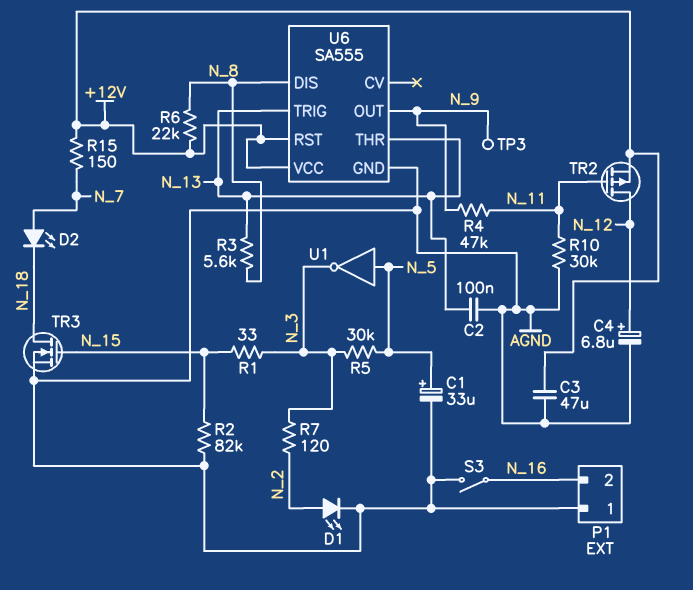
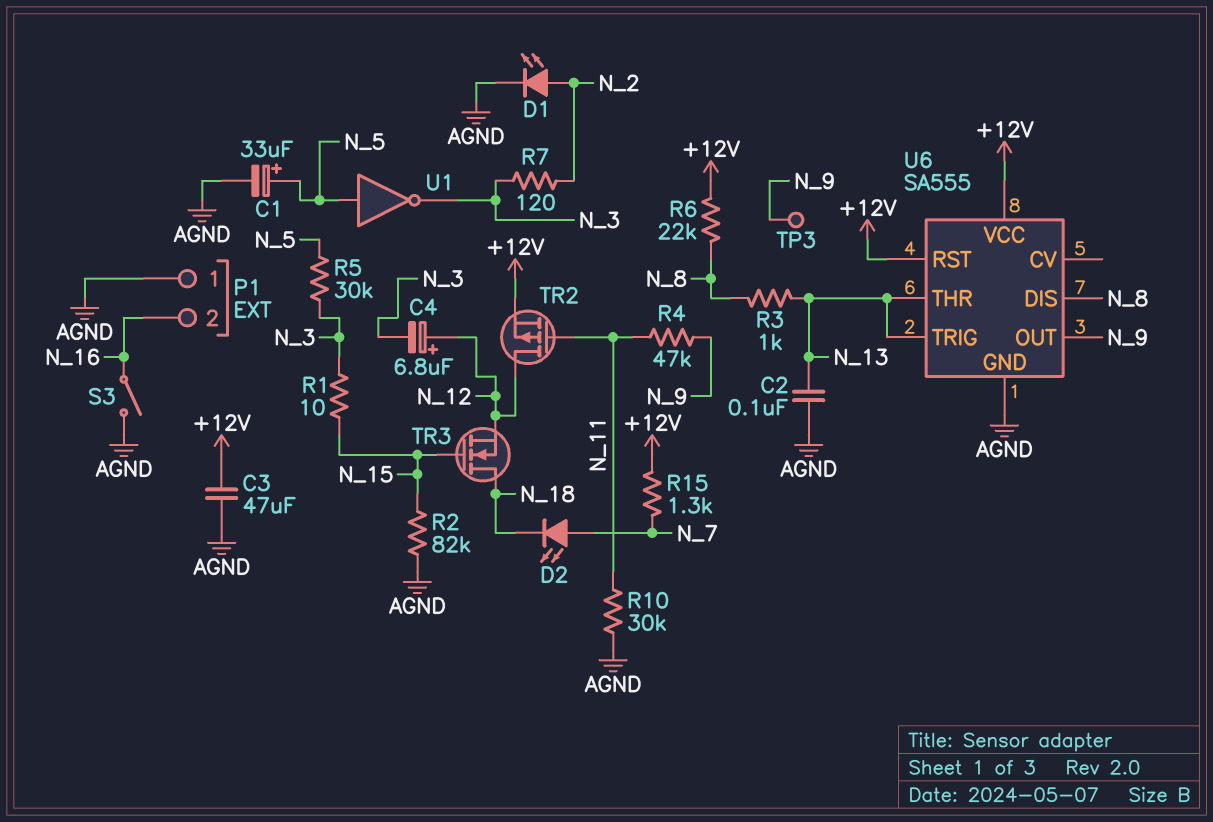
C4: 6.8uF (plus N_12, minus AGND) -> 6.8uF (plus N_12, minus N_3)
R1: 33 (N_3, N_15) -> 10 (N_3, N_15)
R3: 5.6k (N_8, N_13) -> 1k (N_8, N_13)
R15: 150 (+12V, N_7) -> 1.3k (+12V, N_7)
TR3: NMOS (G N_15, D N_18, S AGND) -> NMOS (G N_15, D N_18, S N_12)

